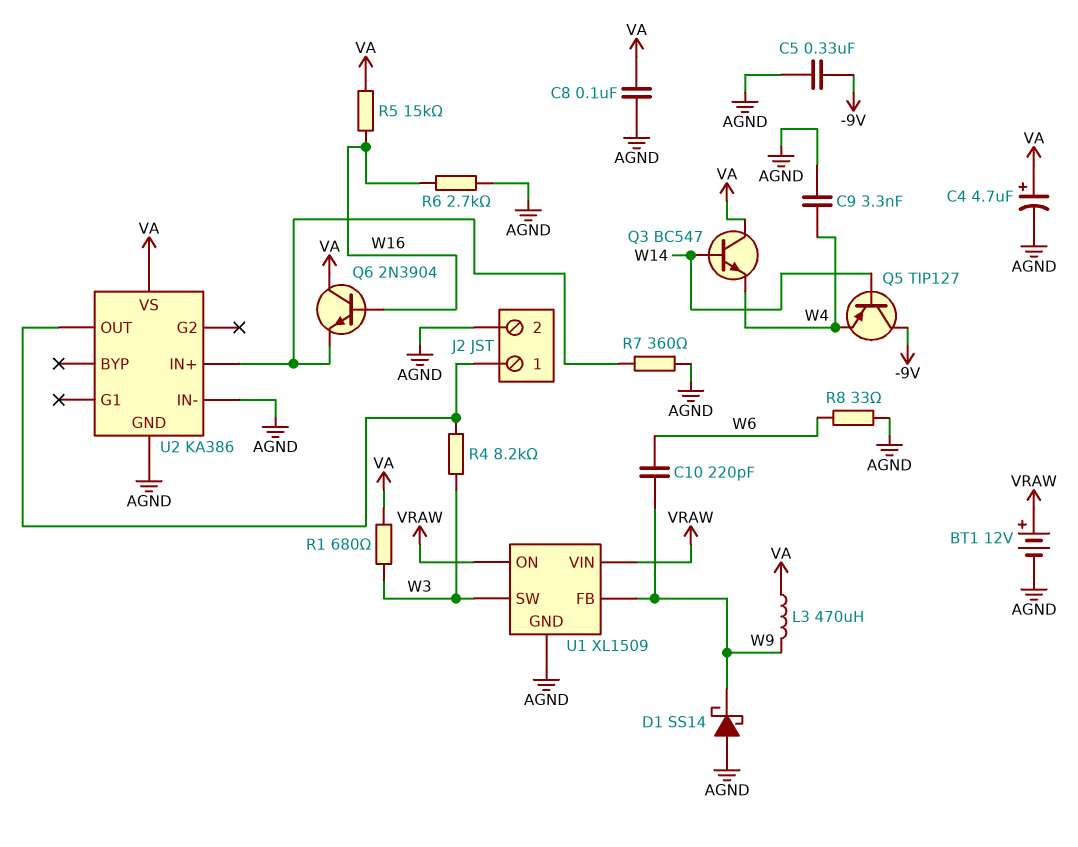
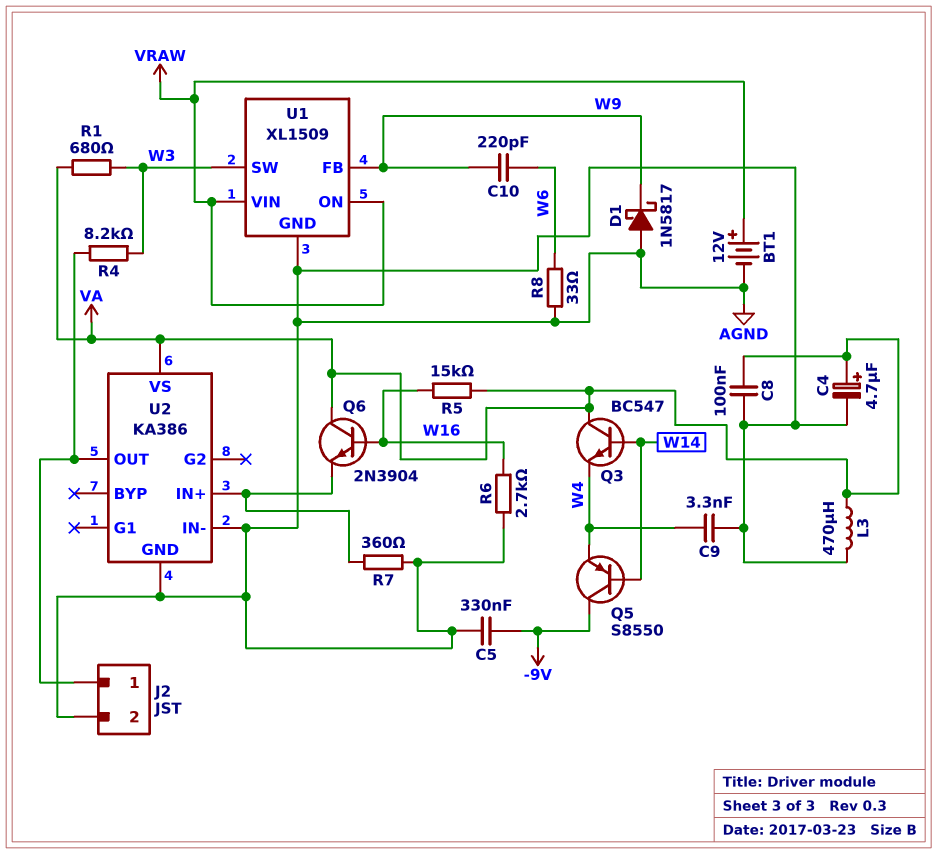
D1: schottky SS14 (A AGND, K W9) -> schottky 1N5817 (A AGND, K W9)
L3: 470uH (VA, W9) -> 470uH (AGND, VA)
Q5: PNP TIP127 (B W14, C -9V, E W4) -> PNP S8550 (B W14, C -9V, E W4)

